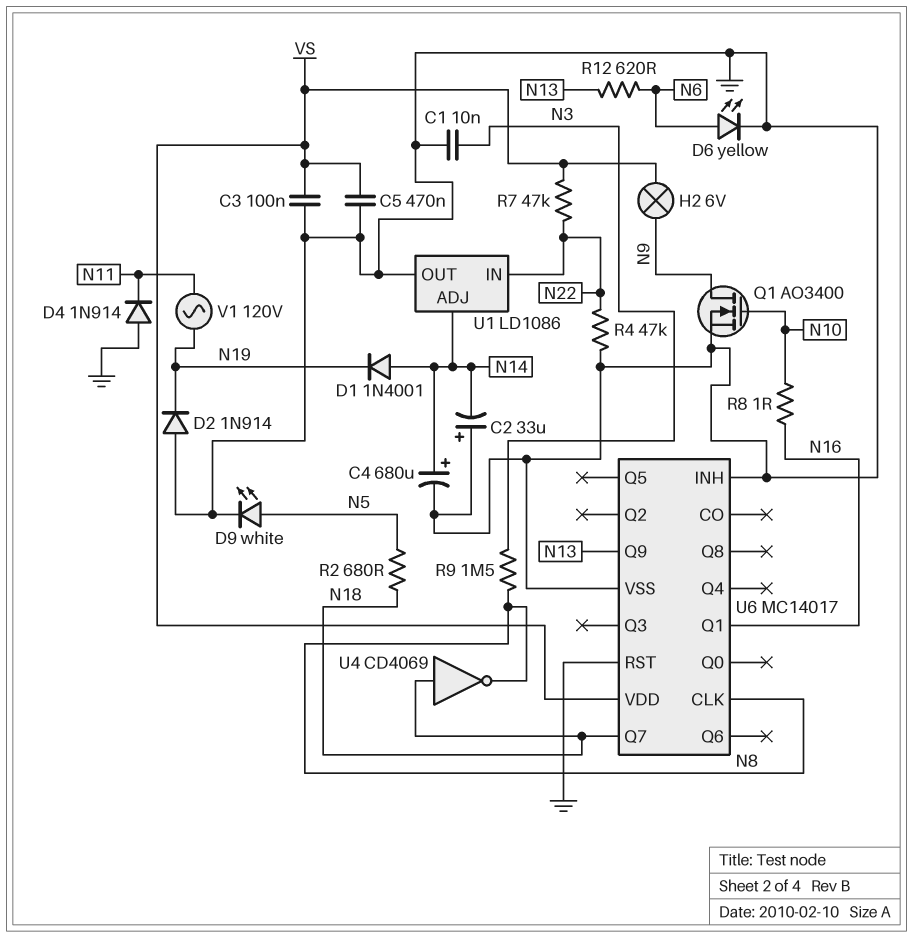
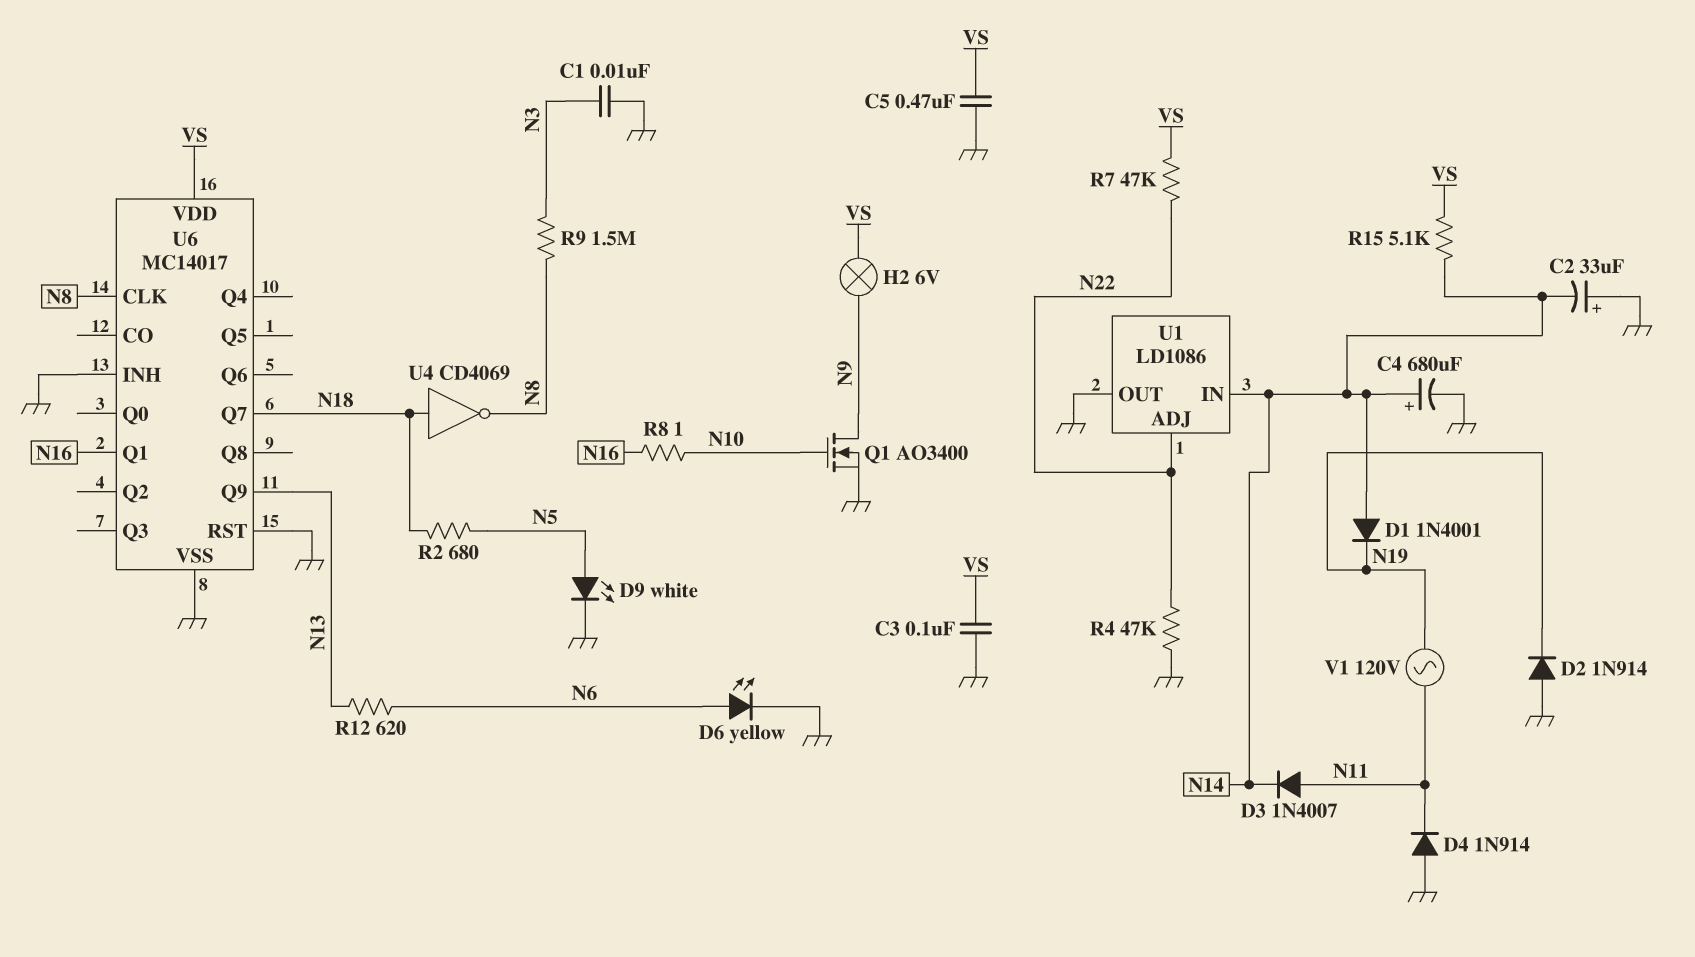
D3: none -> diode 1N4007 (A N11, K N14)
R15: none -> 5.1k (N14, VS)
U1 pin ADJ: N14 -> N22
U1 pin IN: N22 -> N14

